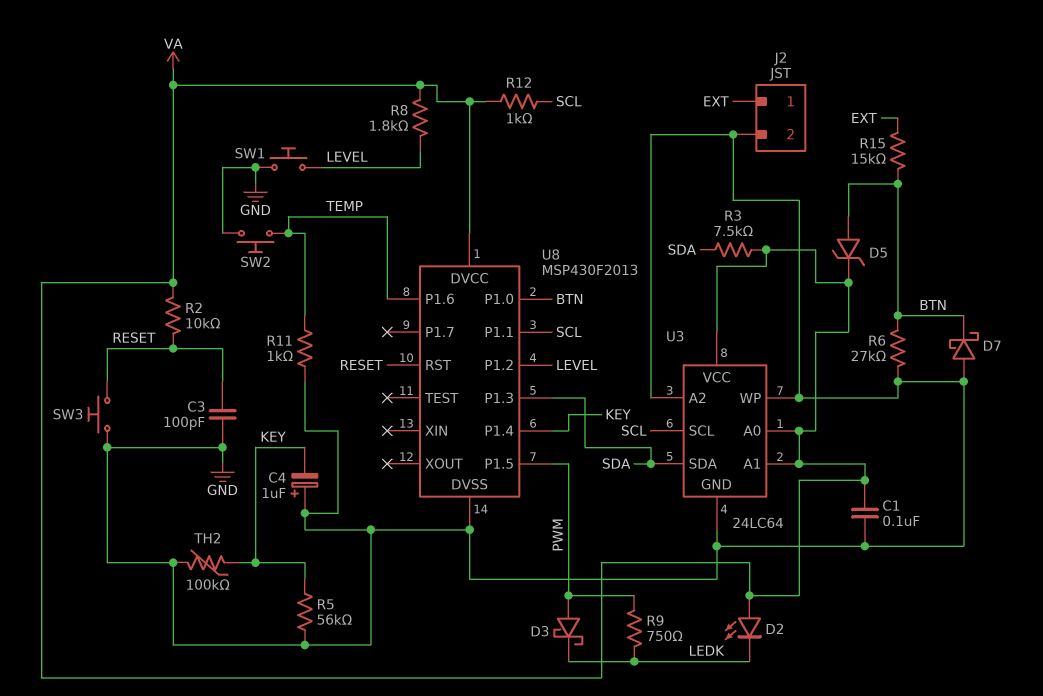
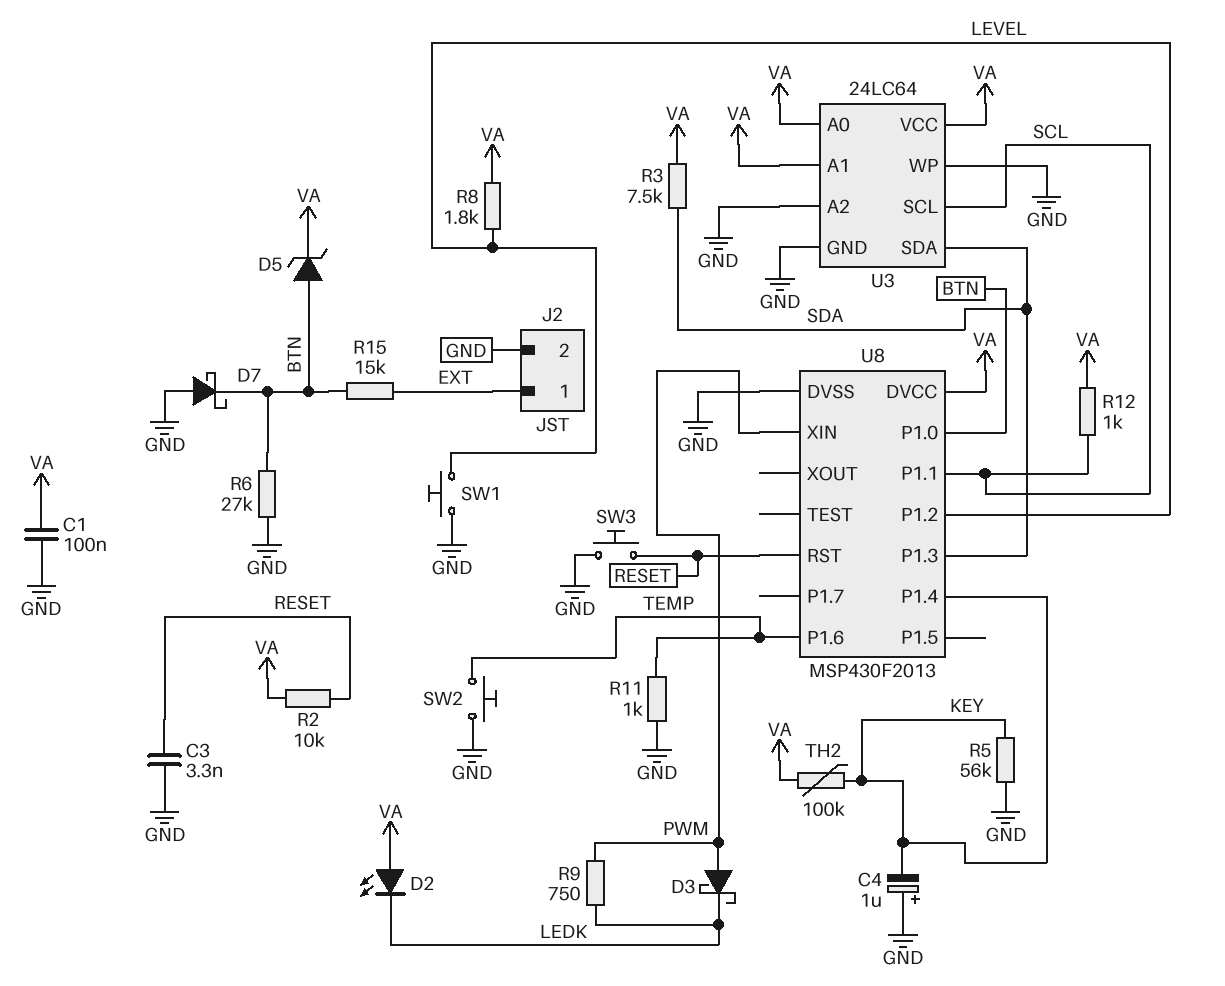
C3: 100pF (GND, RESET) -> 3.3nF (GND, RESET)
TH2: 100k (GND, KEY) -> 100k (KEY, VA)
U8 pin P1.5: PWM -> none
U8 pin XIN: none -> PWM

